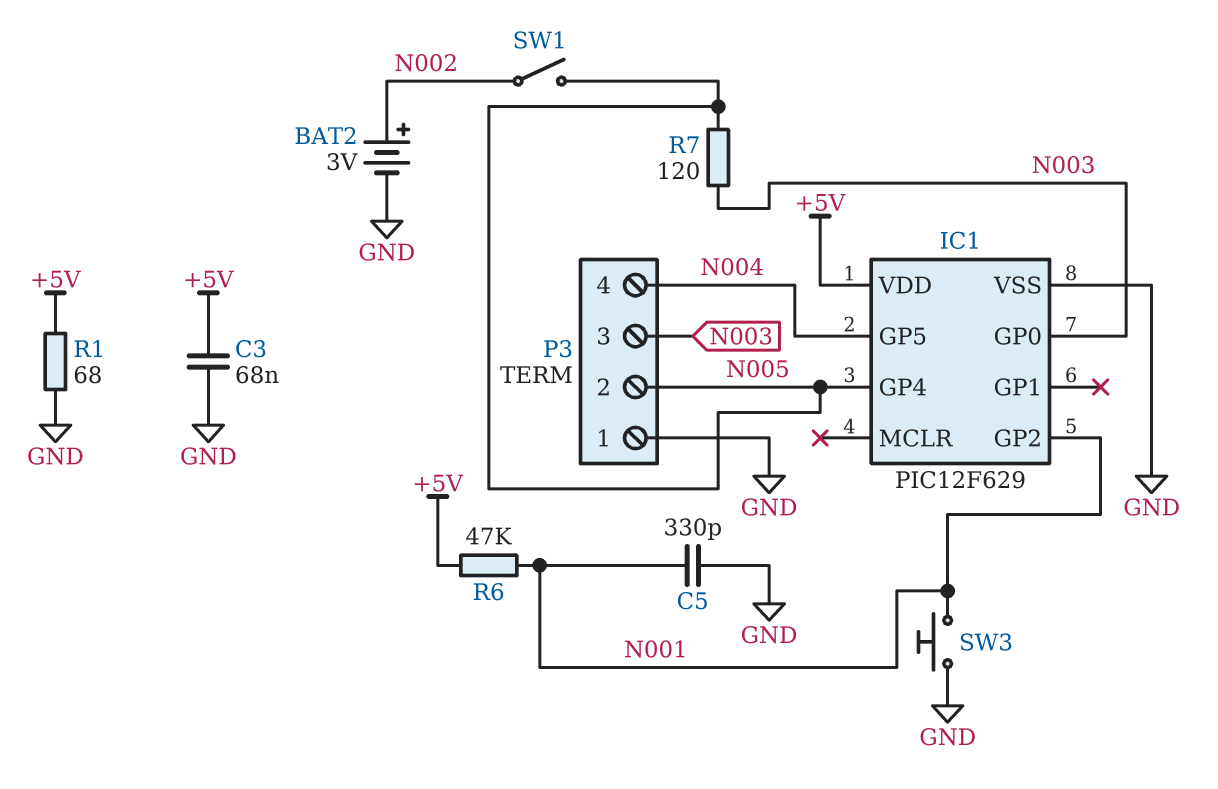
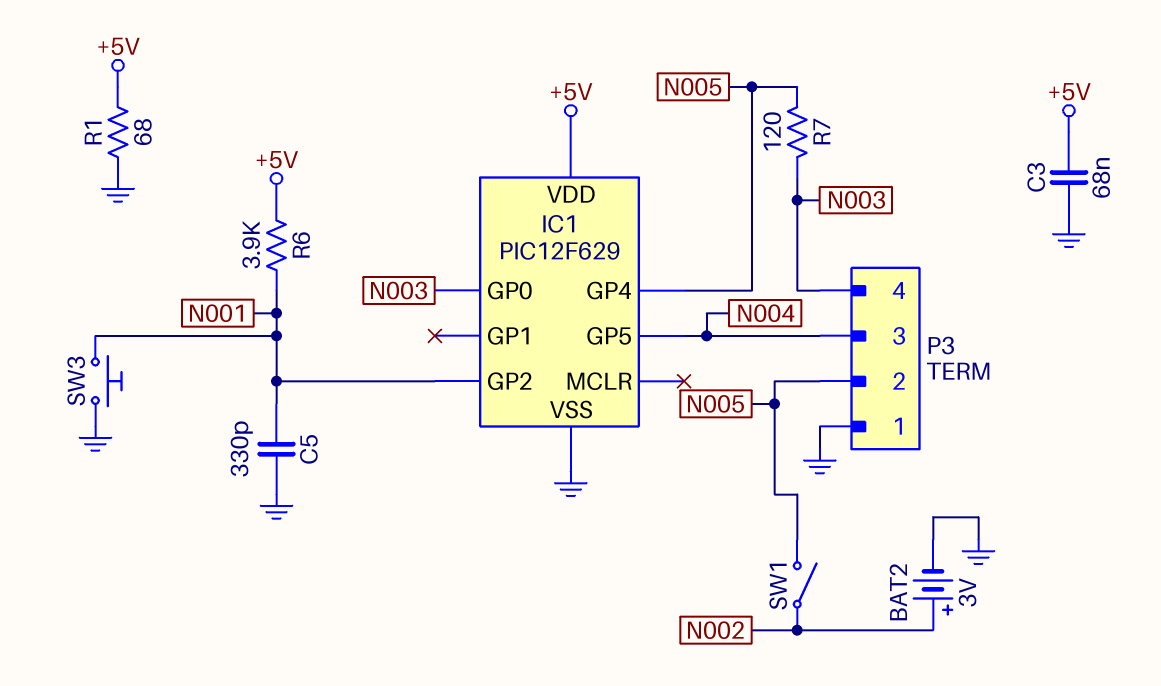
P3 pin 3: N003 -> N004
P3 pin 4: N004 -> N003
R6: 47k (+5V, N001) -> 3.9k (+5V, N001)

